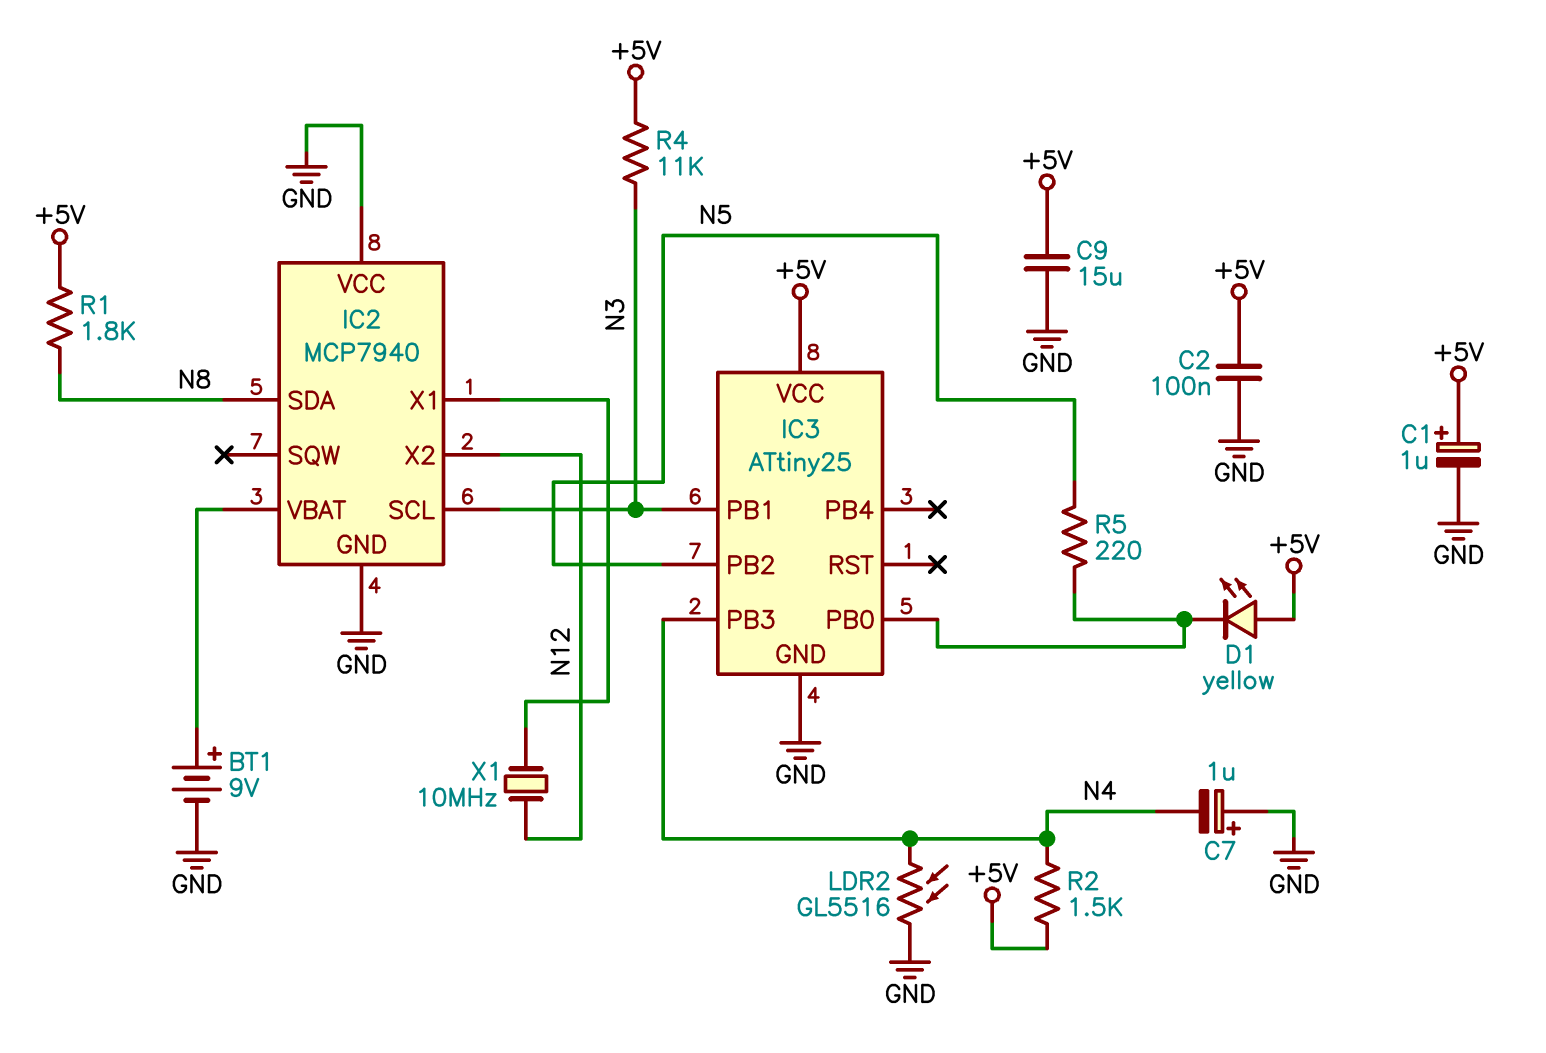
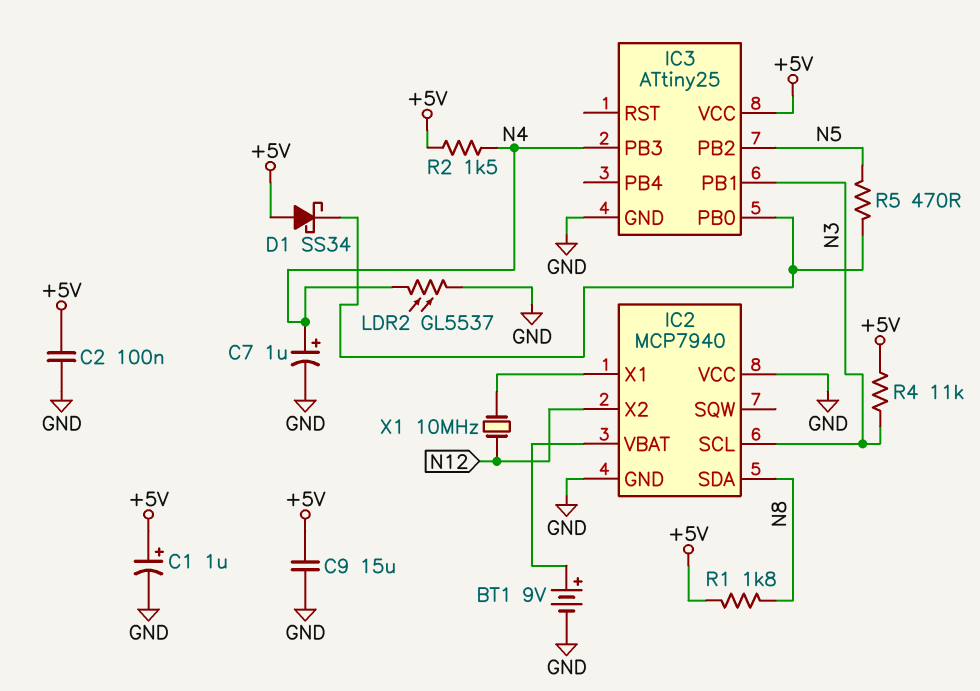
C7: 1uF (plus GND, minus N4) -> 1uF (plus N4, minus GND)
D1: LED yellow (A +5V, K IC3/PB0) -> schottky SS34 (A +5V, K IC3/PB0)
LDR2: GL5516 (GND, N4) -> GL5537 (GND, N4)
R5: 220 (IC3/PB0, N5) -> 470 (IC3/PB0, N5)

